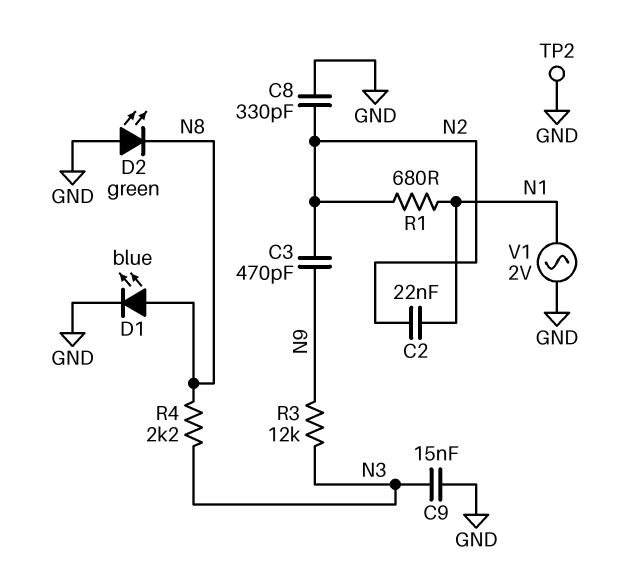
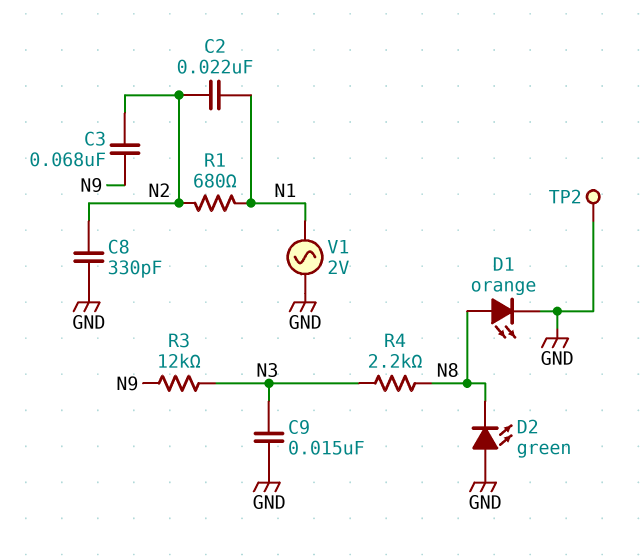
C3: 470pF (N2, N9) -> 68nF (N2, N9)
D1: LED blue (A N8, K GND) -> LED orange (A N8, K GND)

